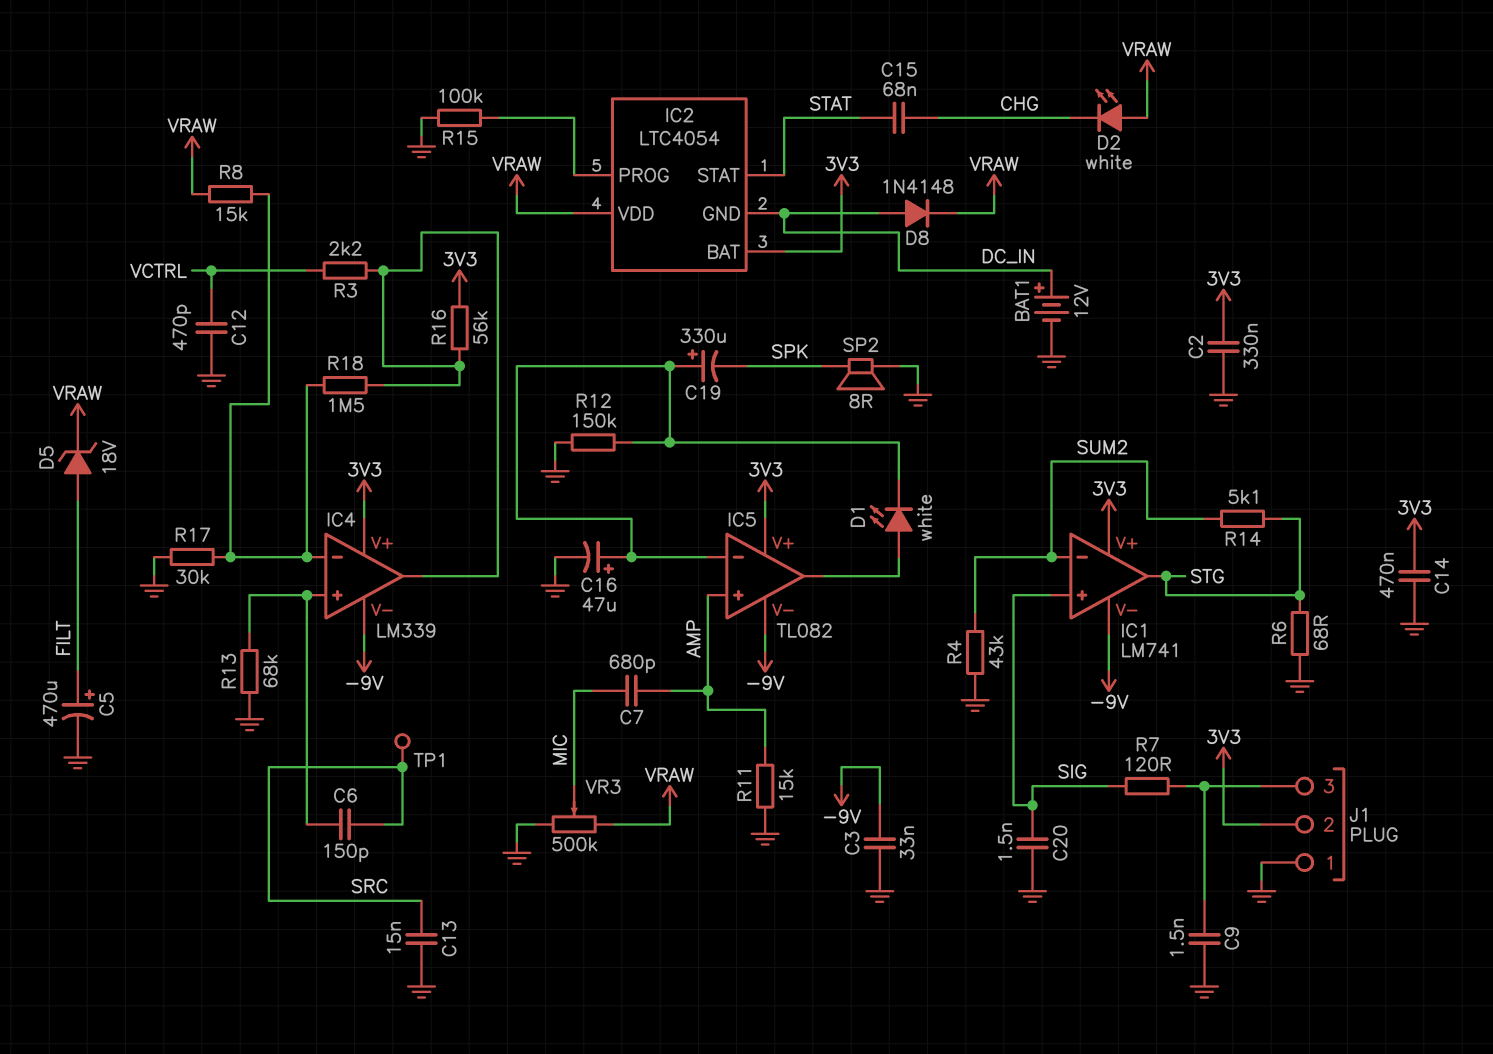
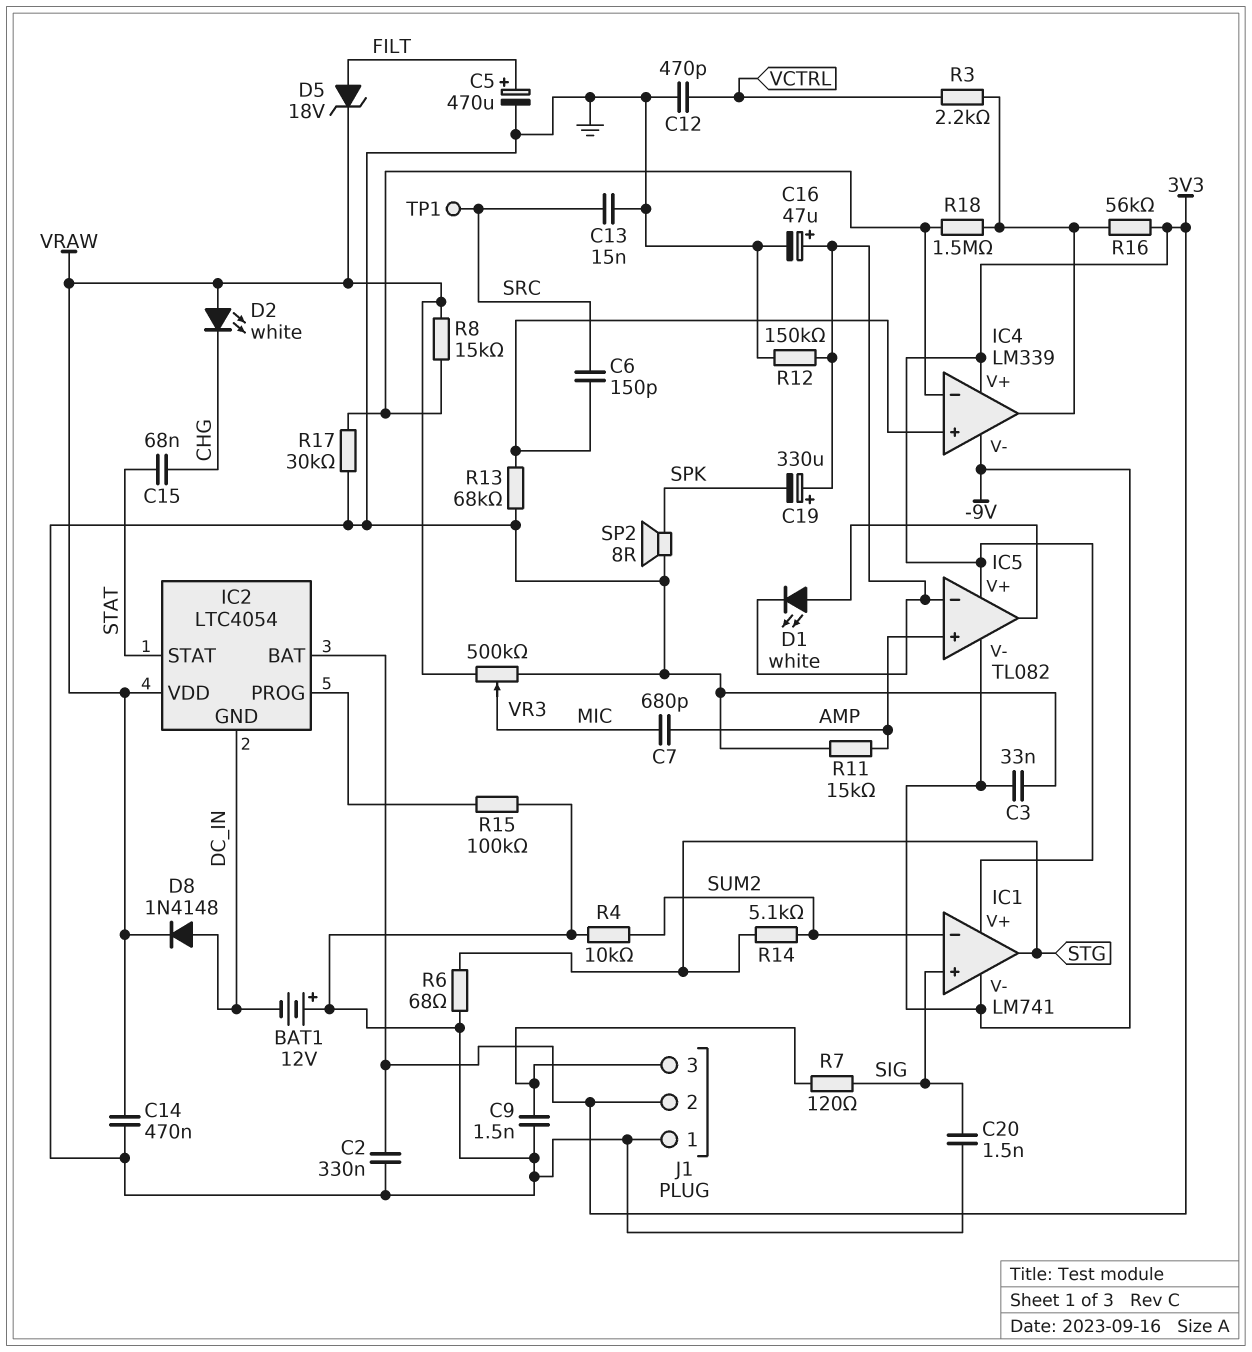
BAT1: 12V (plus DC_IN, minus GND) -> 12V (plus GND, minus DC_IN)
C14: 470nF (3V3, GND) -> 470nF (GND, VRAW)
R4: 43k (GND, SUM2) -> 10k (GND, SUM2)

